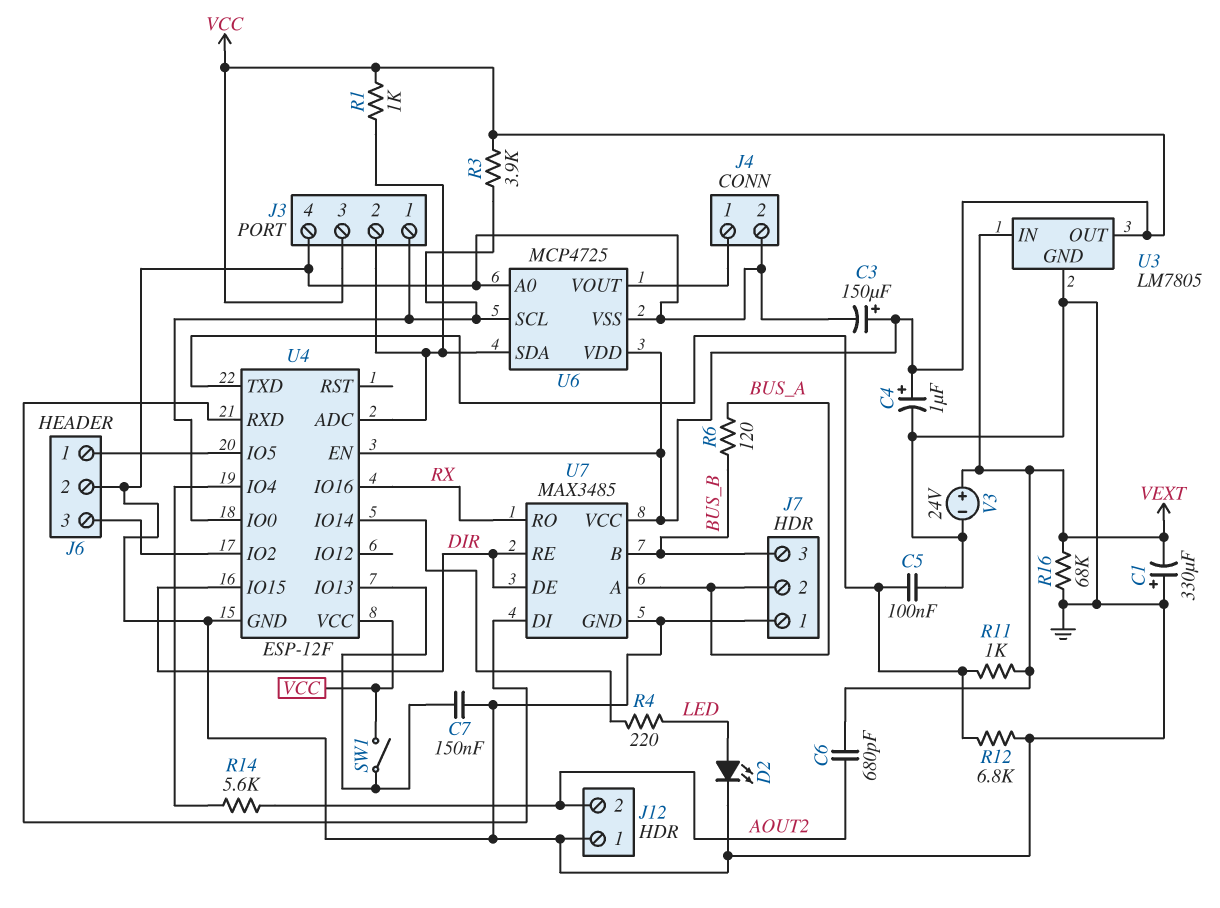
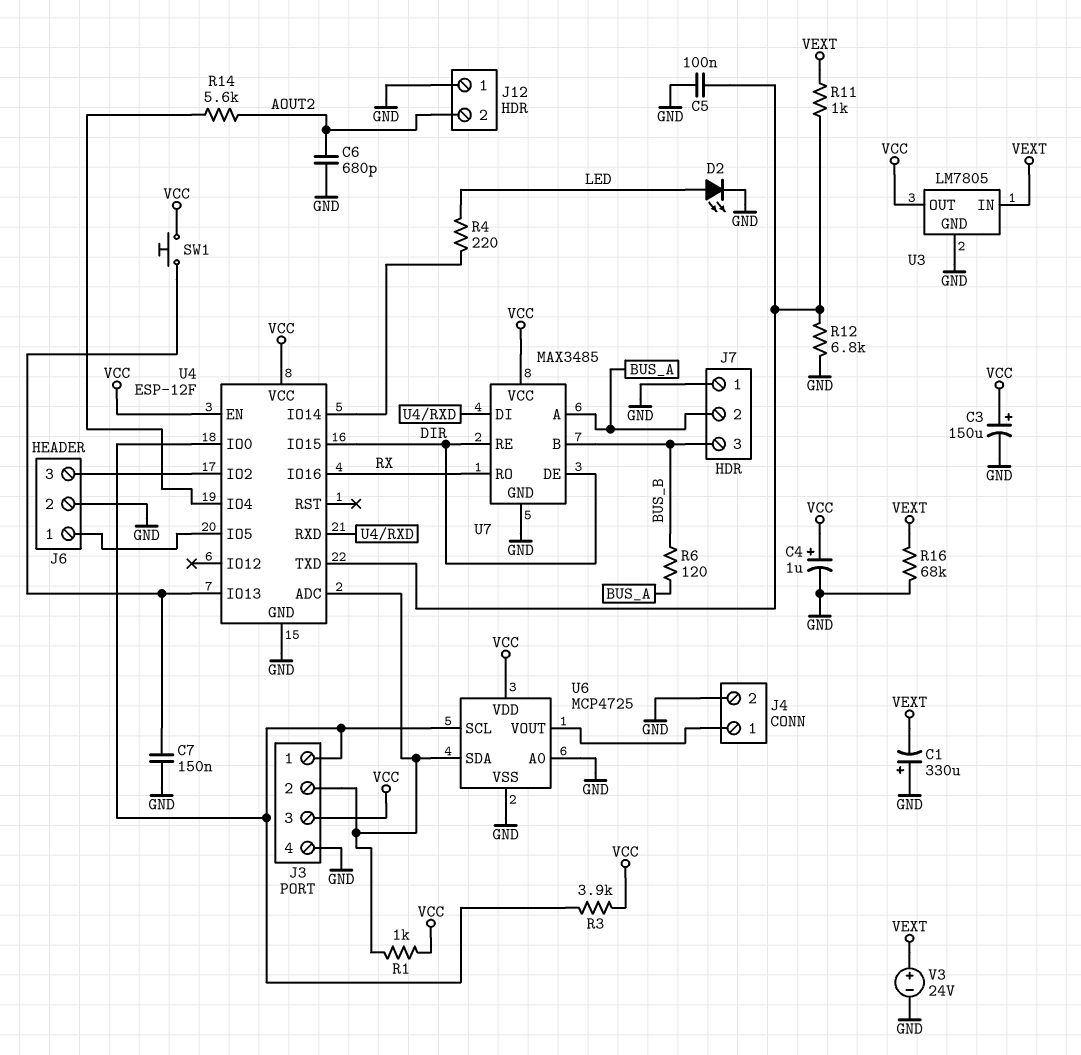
C6: 680pF (AOUT2, VEXT) -> 680pF (AOUT2, GND)
SW1: switch (U4/IO13, VCC) -> button (U4/IO13, VCC)

